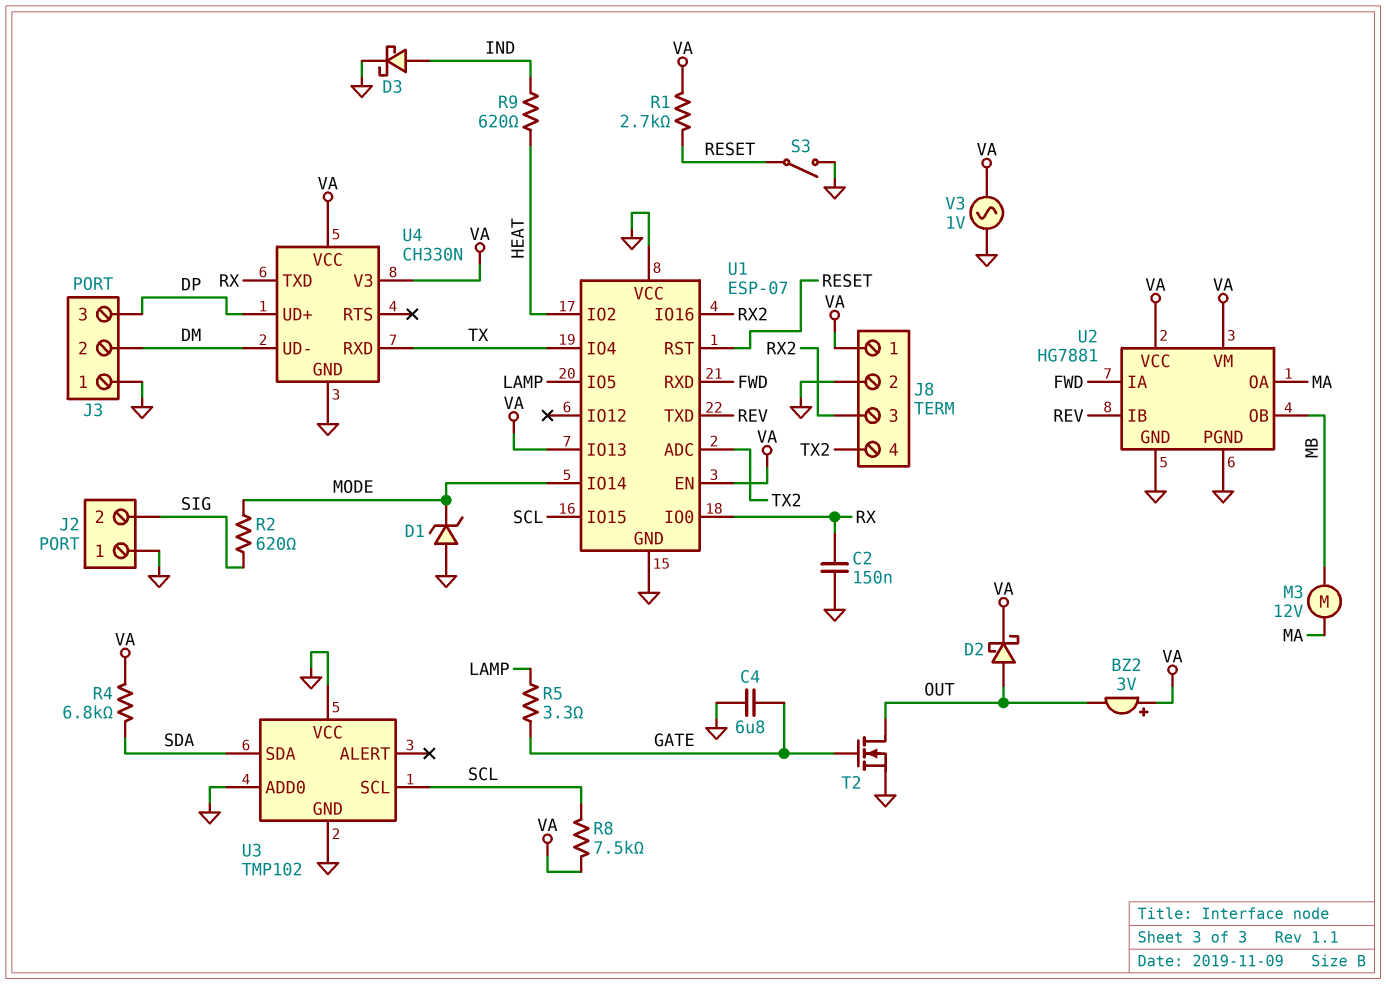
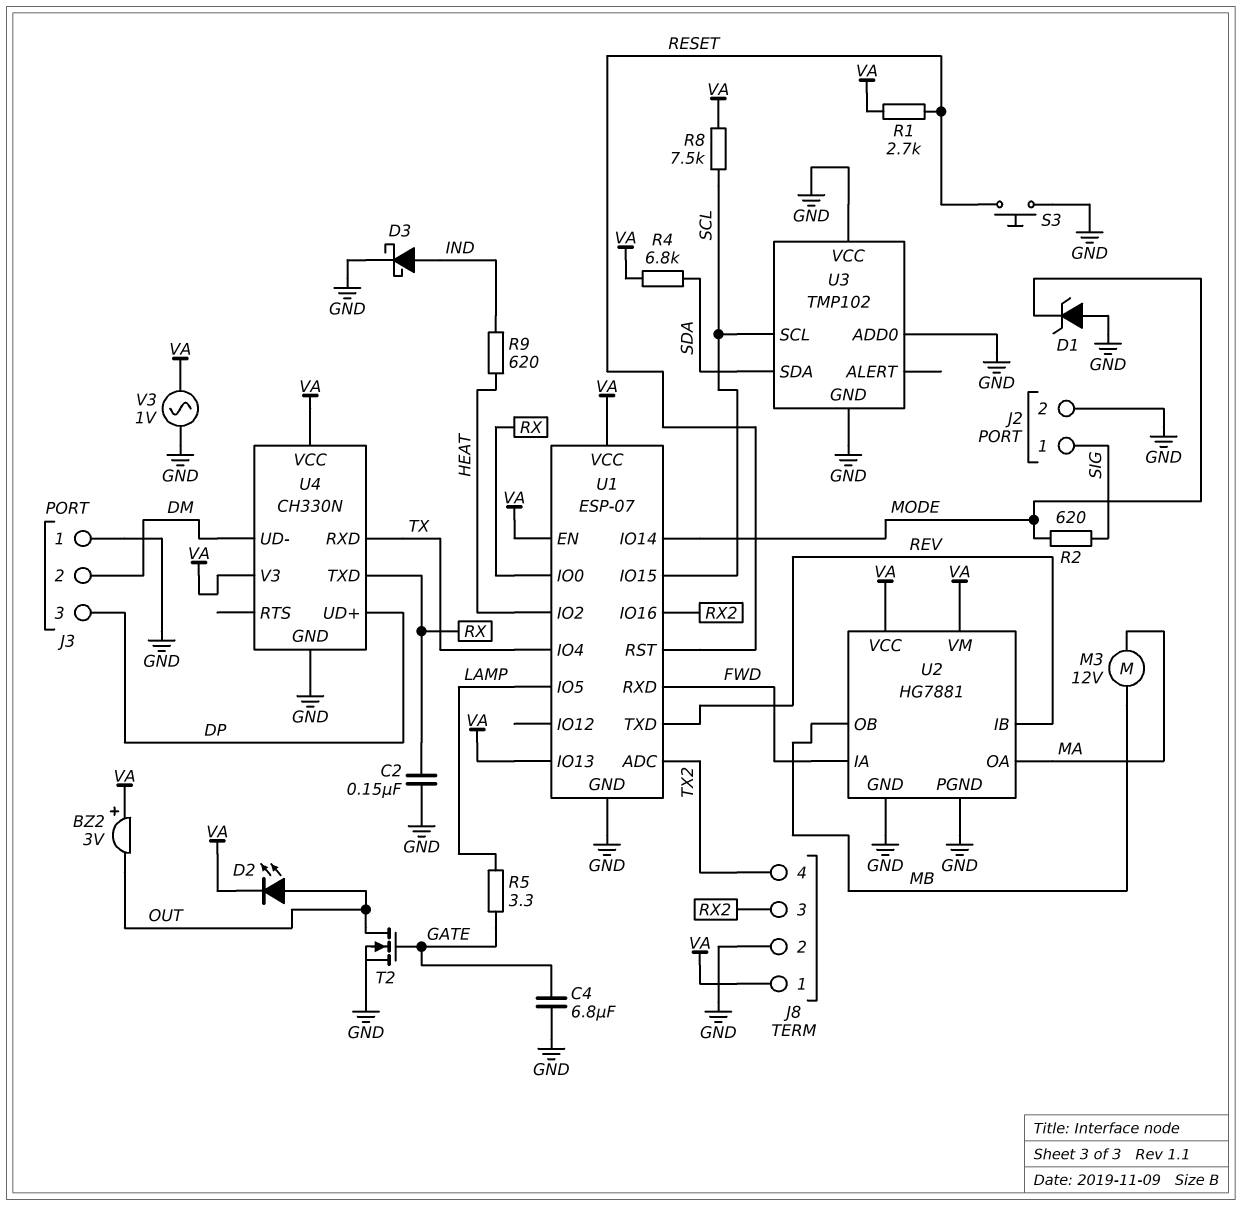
D2: schottky (A OUT, K VA) -> LED (A OUT, K VA)
J2 pin 1: GND -> SIG
J2 pin 2: SIG -> GND
S3: switch (GND, RESET) -> button (GND, RESET)
U1 pin VCC: GND -> VA

